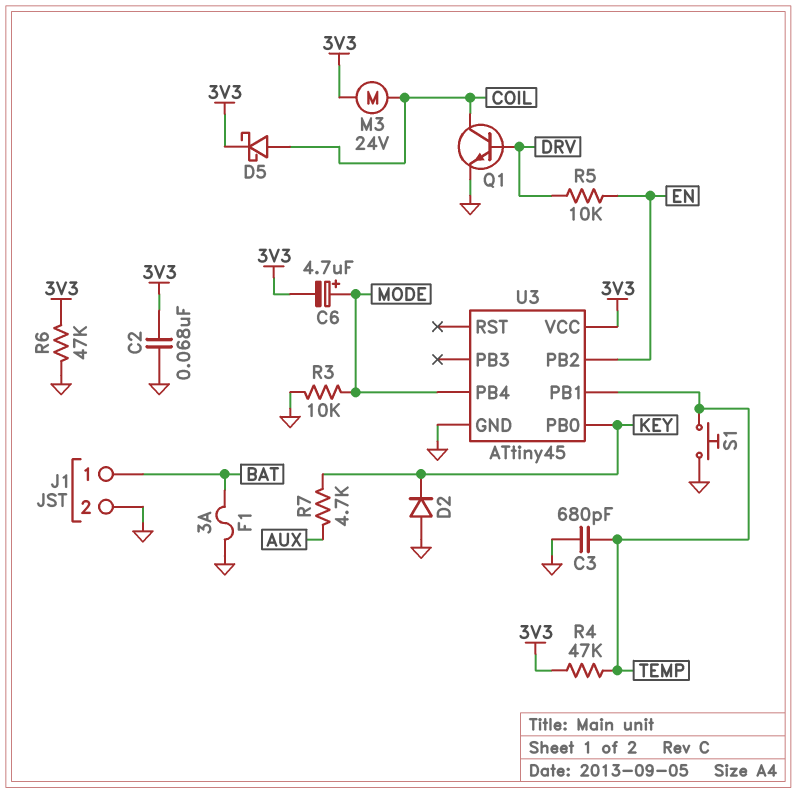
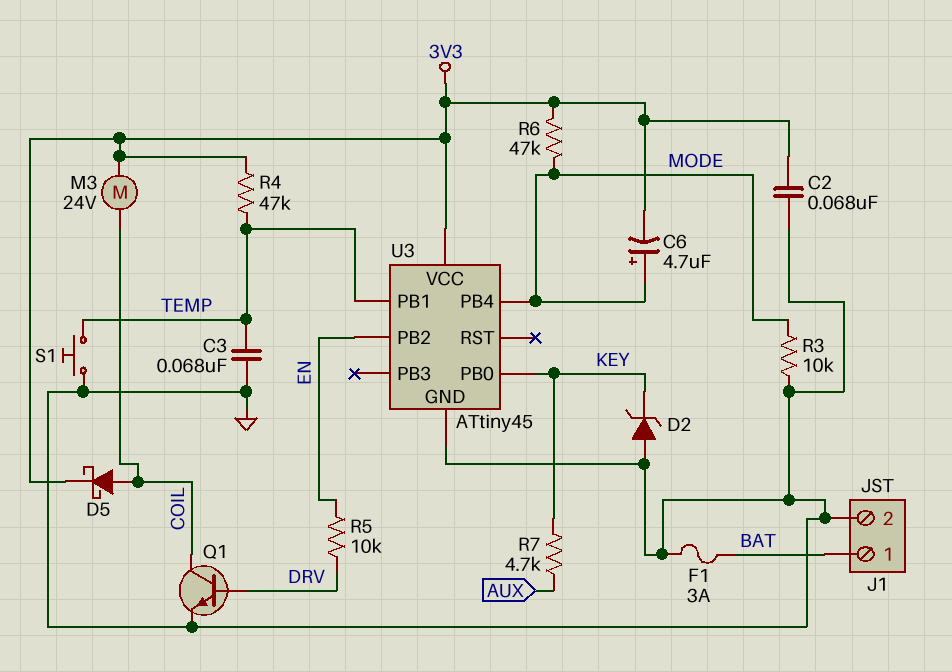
C3: 680pF (GND, TEMP) -> 68nF (GND, TEMP)
D2: diode (A GND, K KEY) -> zener (A GND, K KEY)
R6: 47k (3V3, GND) -> 47k (3V3, MODE)

